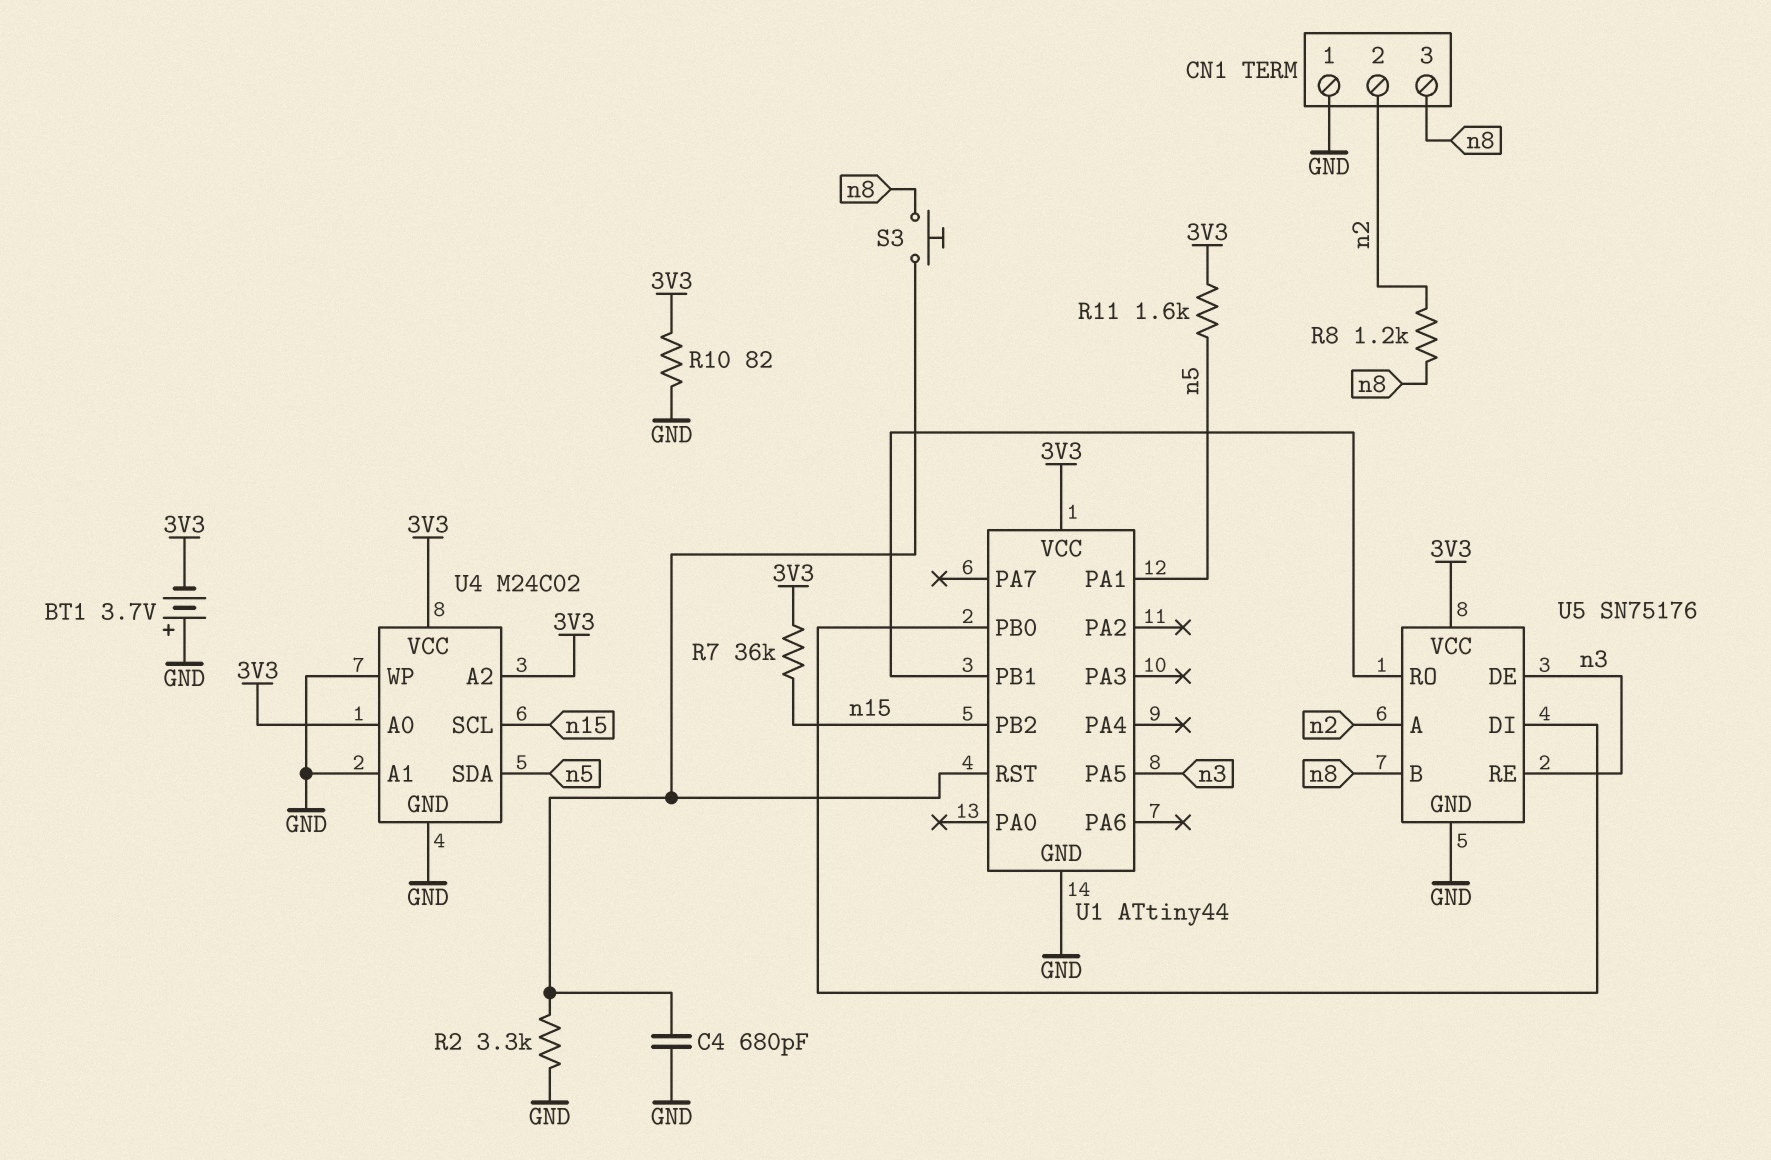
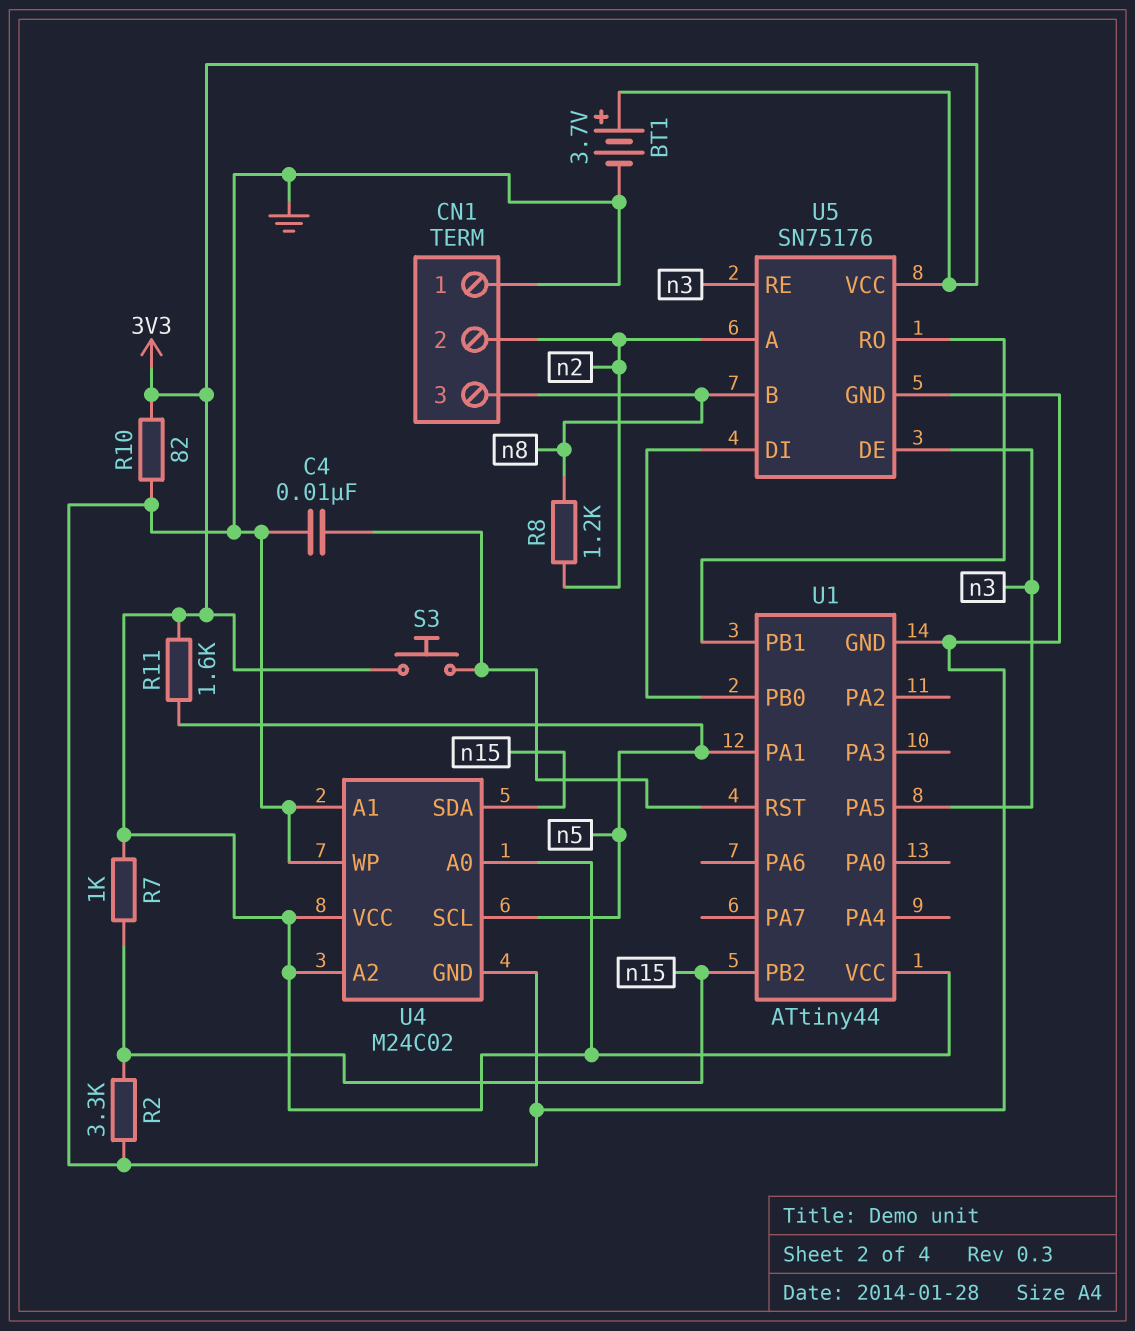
BT1: 3.7V (plus GND, minus 3V3) -> 3.7V (plus 3V3, minus GND)
C4: 680pF (GND, U1/RST) -> 10nF (GND, U1/RST)
R2: 3.3k (GND, U1/RST) -> 3.3k (GND, n15)
R7: 36k (3V3, n15) -> 1k (3V3, n15)
S3: button (U1/RST, n8) -> button (3V3, U1/RST)
U4 pin SCL: n15 -> n5
U4 pin SDA: n5 -> n15

